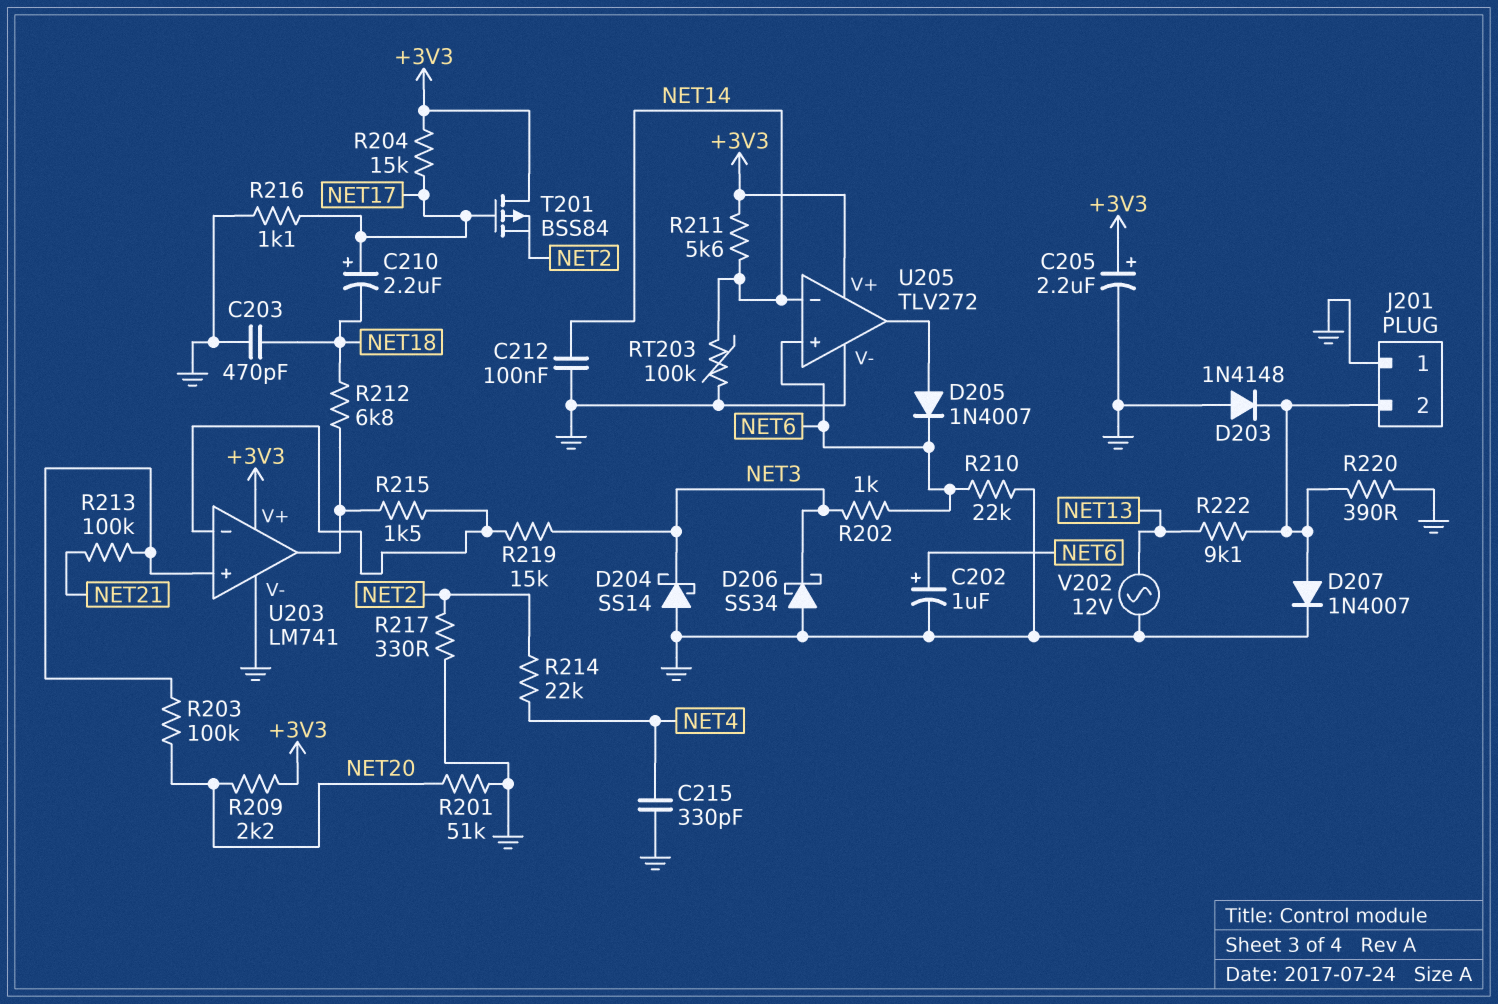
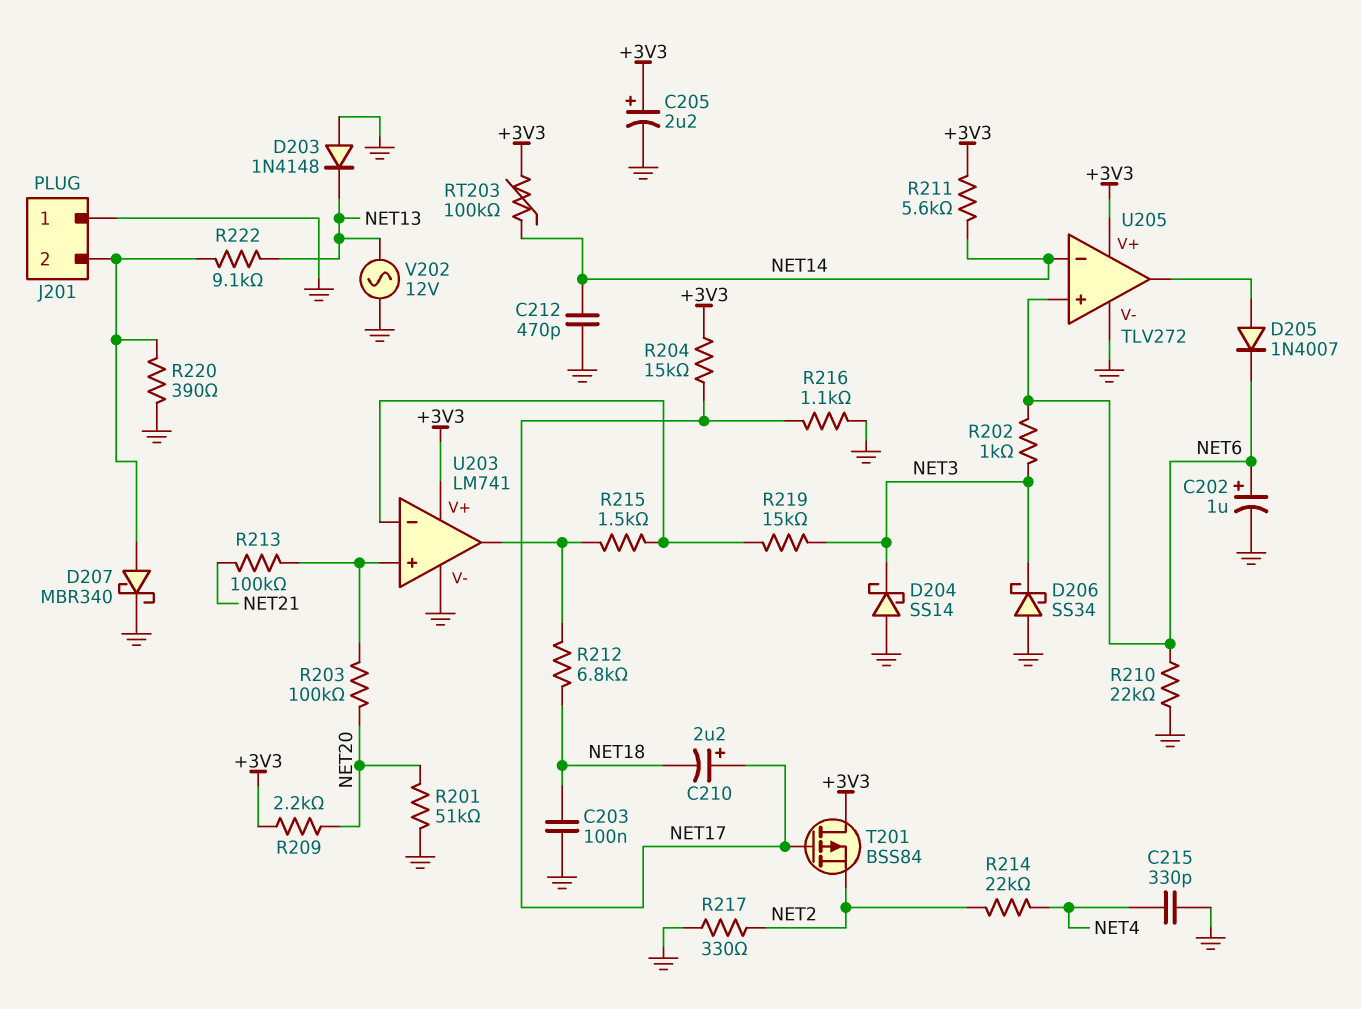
C203: 470pF (GND, NET18) -> 100nF (GND, NET18)
C212: 100nF (GND, NET14) -> 470pF (GND, NET14)
D203: diode 1N4148 (A GND, K J201/2) -> diode 1N4148 (A GND, K NET13)
D207: diode 1N4007 (A J201/2, K GND) -> schottky MBR340 (A J201/2, K GND)
RT203: 100k (GND, NET14) -> 100k (+3V3, NET14)

